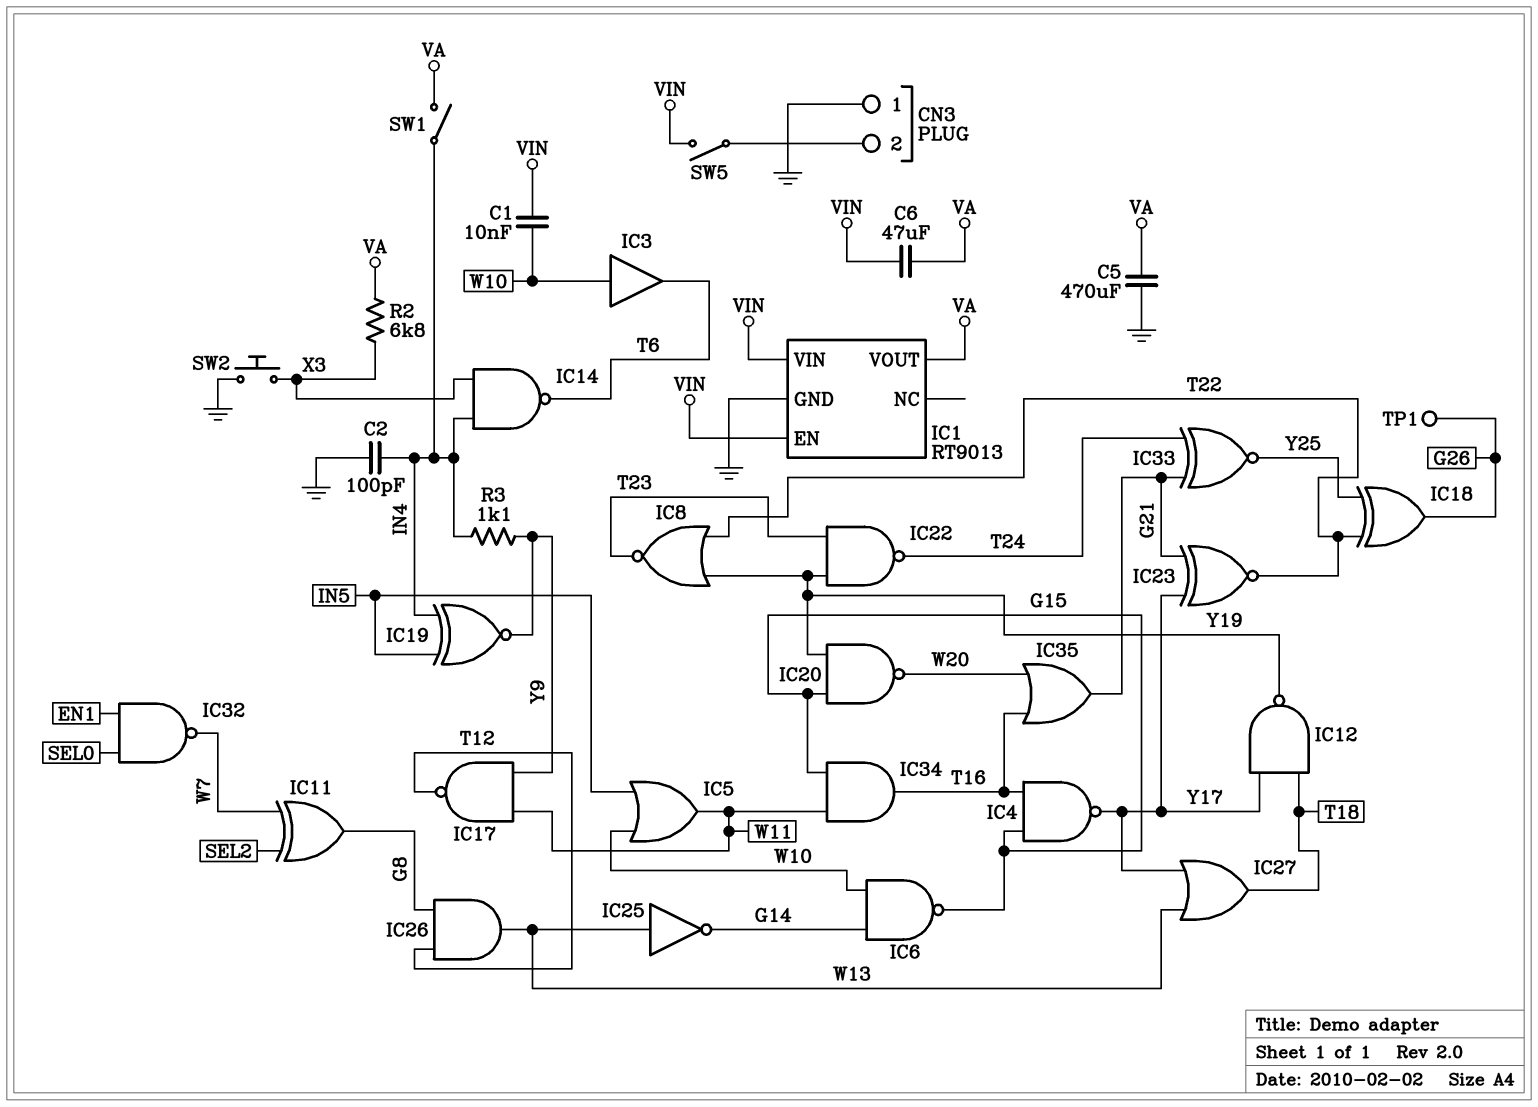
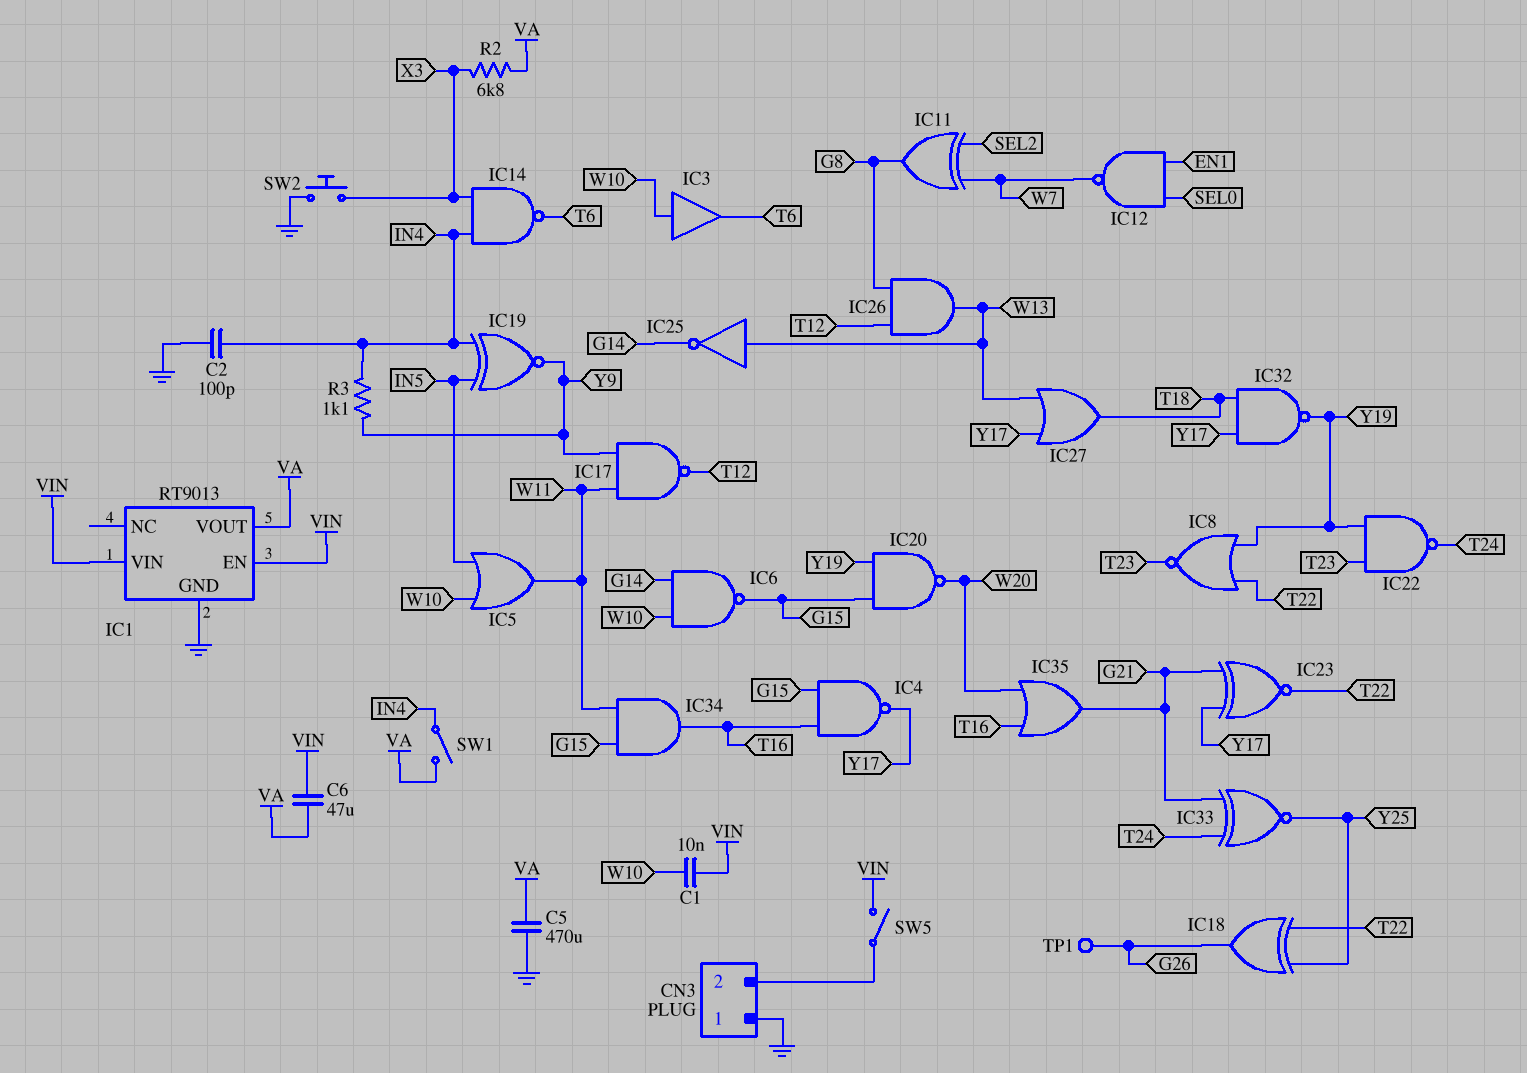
IC12: NAND (in T18, in Y17, out Y19) -> NAND (in EN1, in SEL0, out W7)
IC32: NAND (in EN1, in SEL0, out W7) -> NAND (in T18, in Y17, out Y19)

